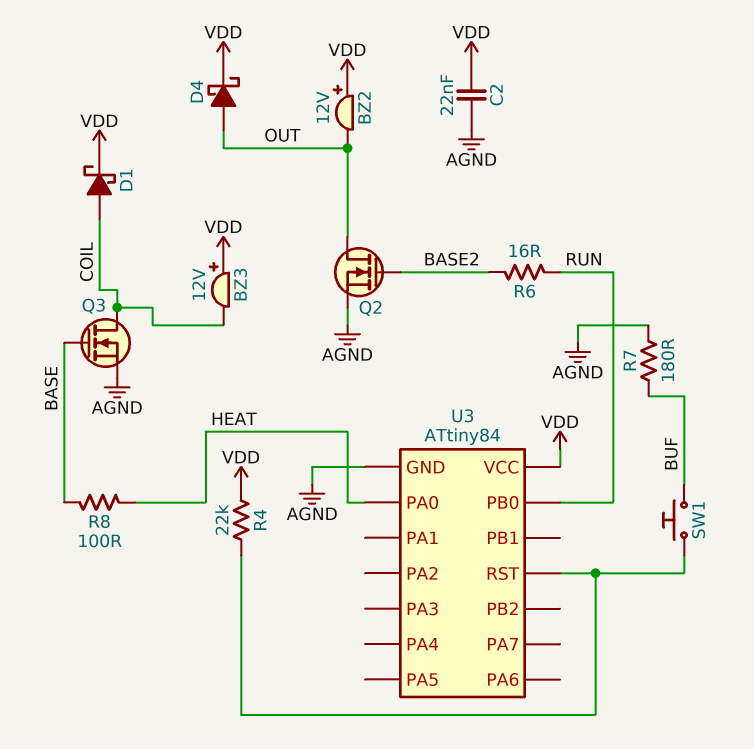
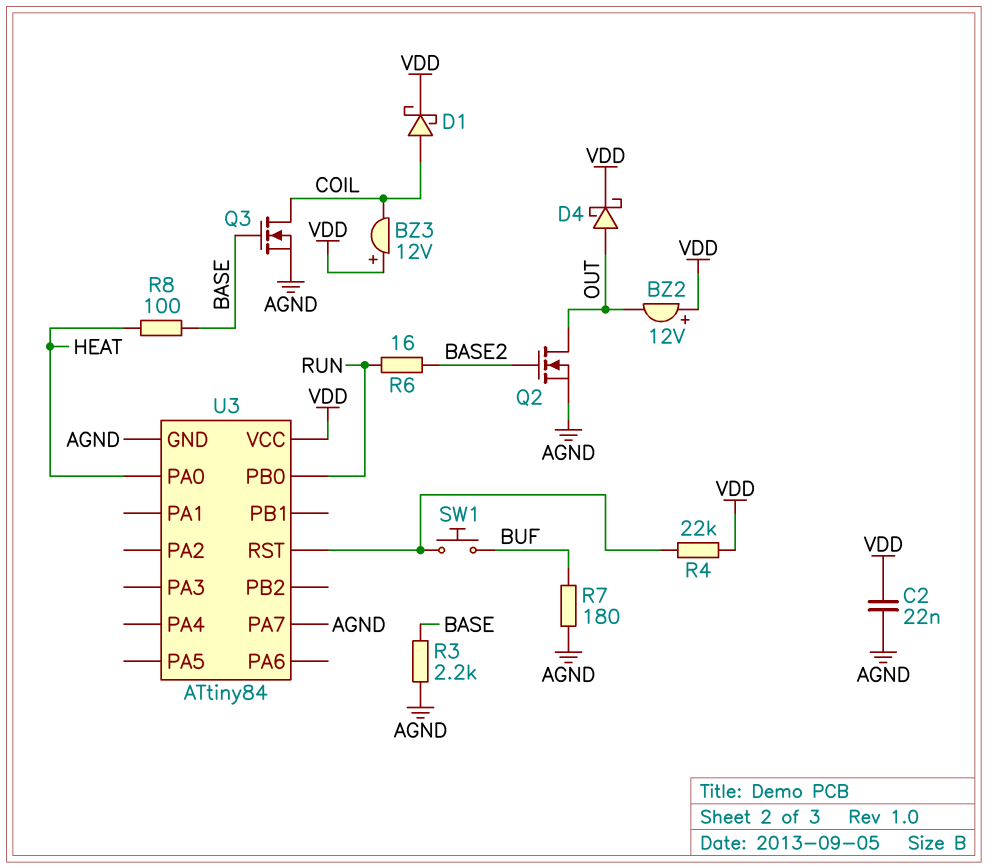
R3: none -> 2.2k (AGND, BASE)
U3 pin PA7: none -> AGND

